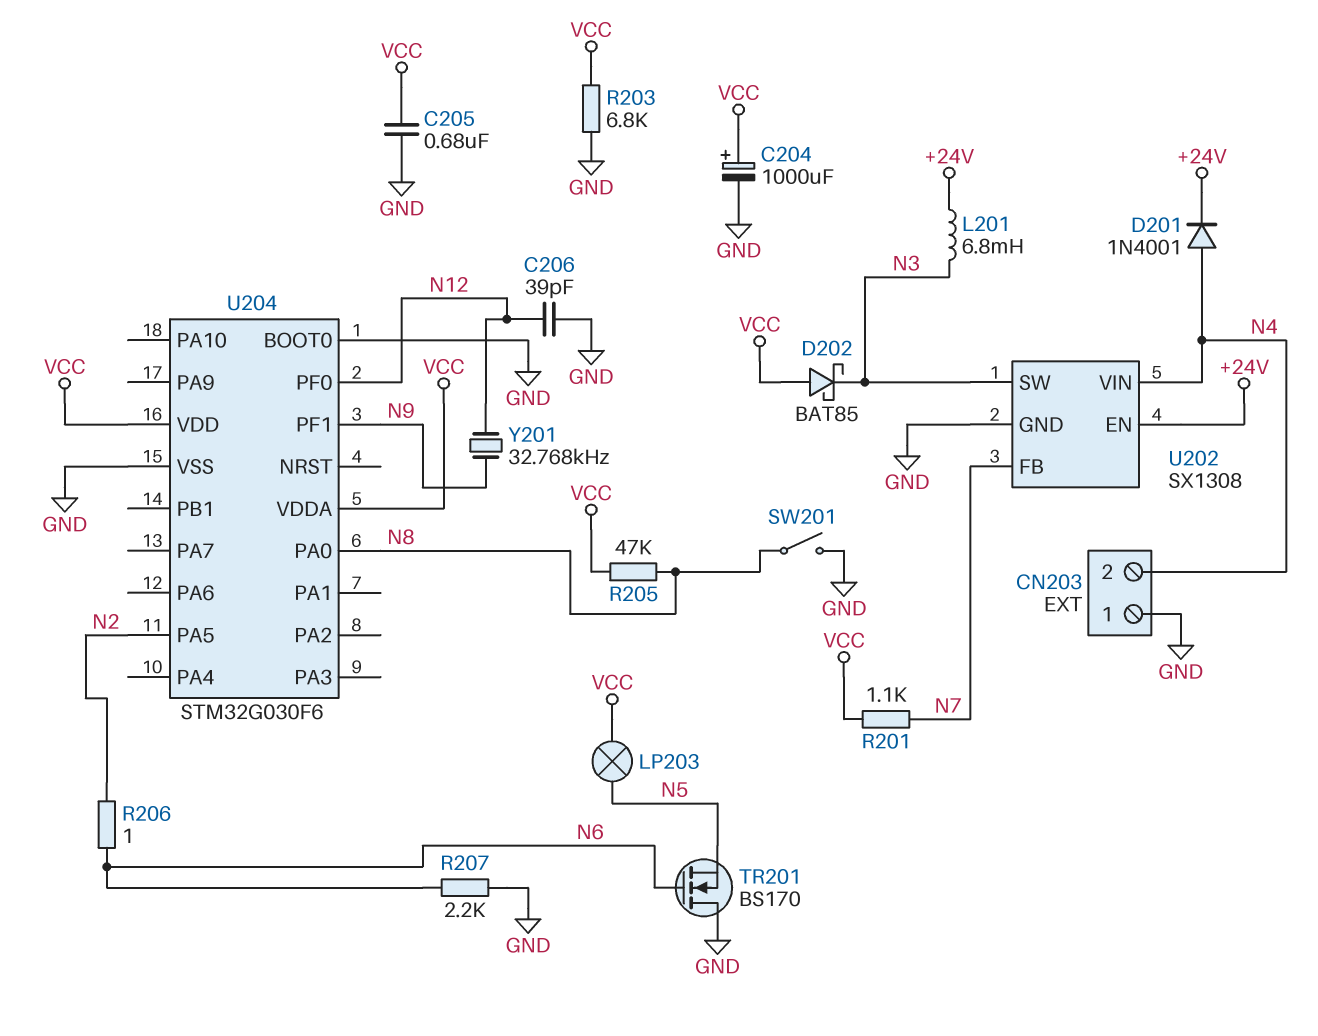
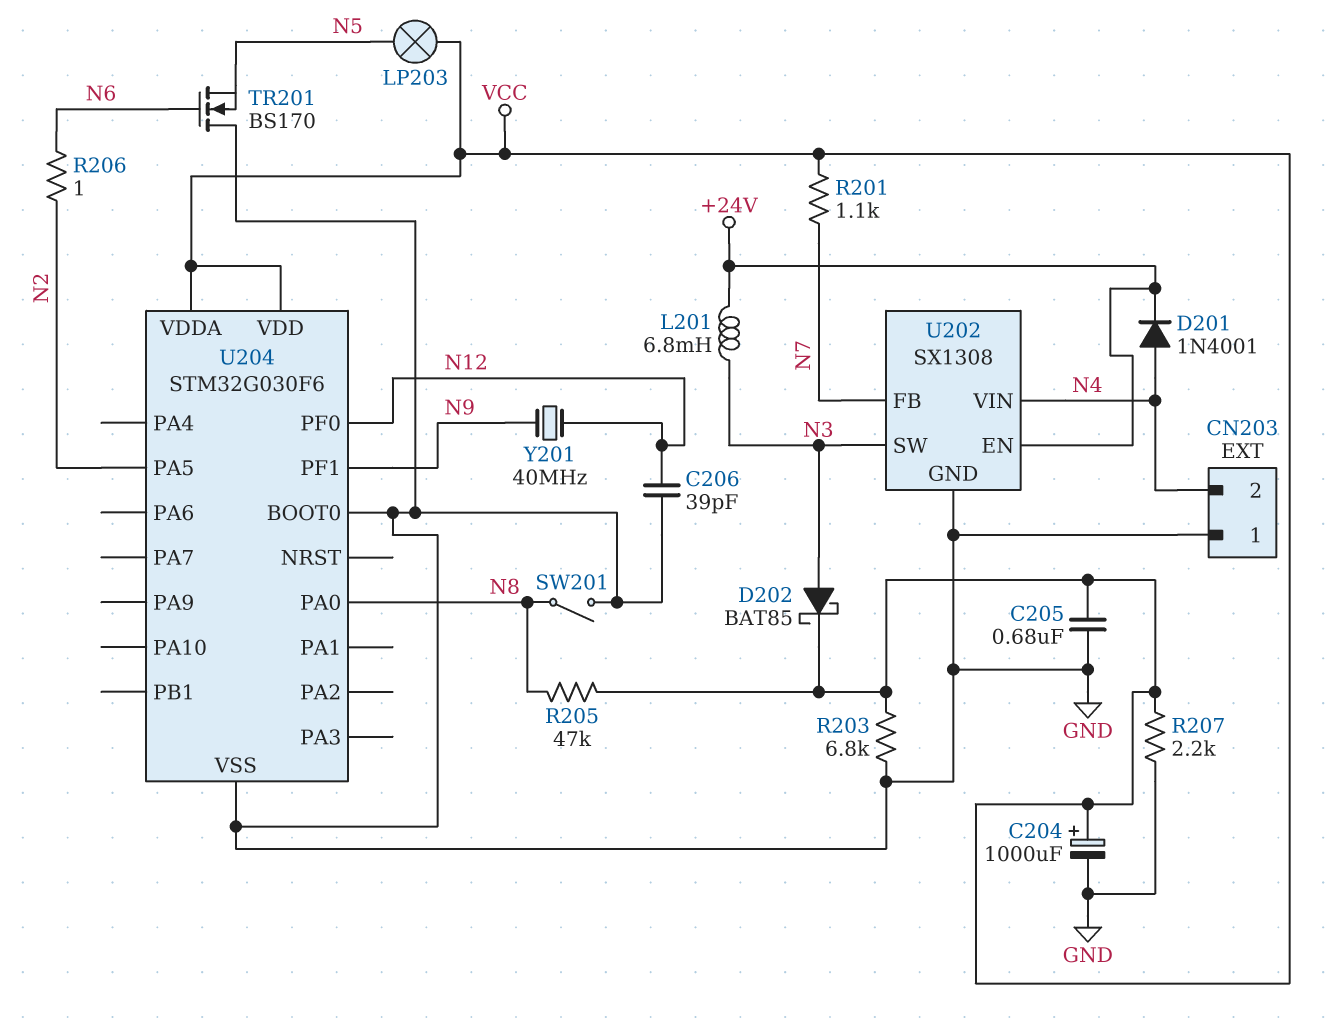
D202: schottky BAT85 (A VCC, K N3) -> schottky BAT85 (A N3, K VCC)
R207: 2.2k (GND, N6) -> 2.2k (GND, VCC)
Y201: 32.768kHz (N9, N12) -> 40MHz (N9, N12)

